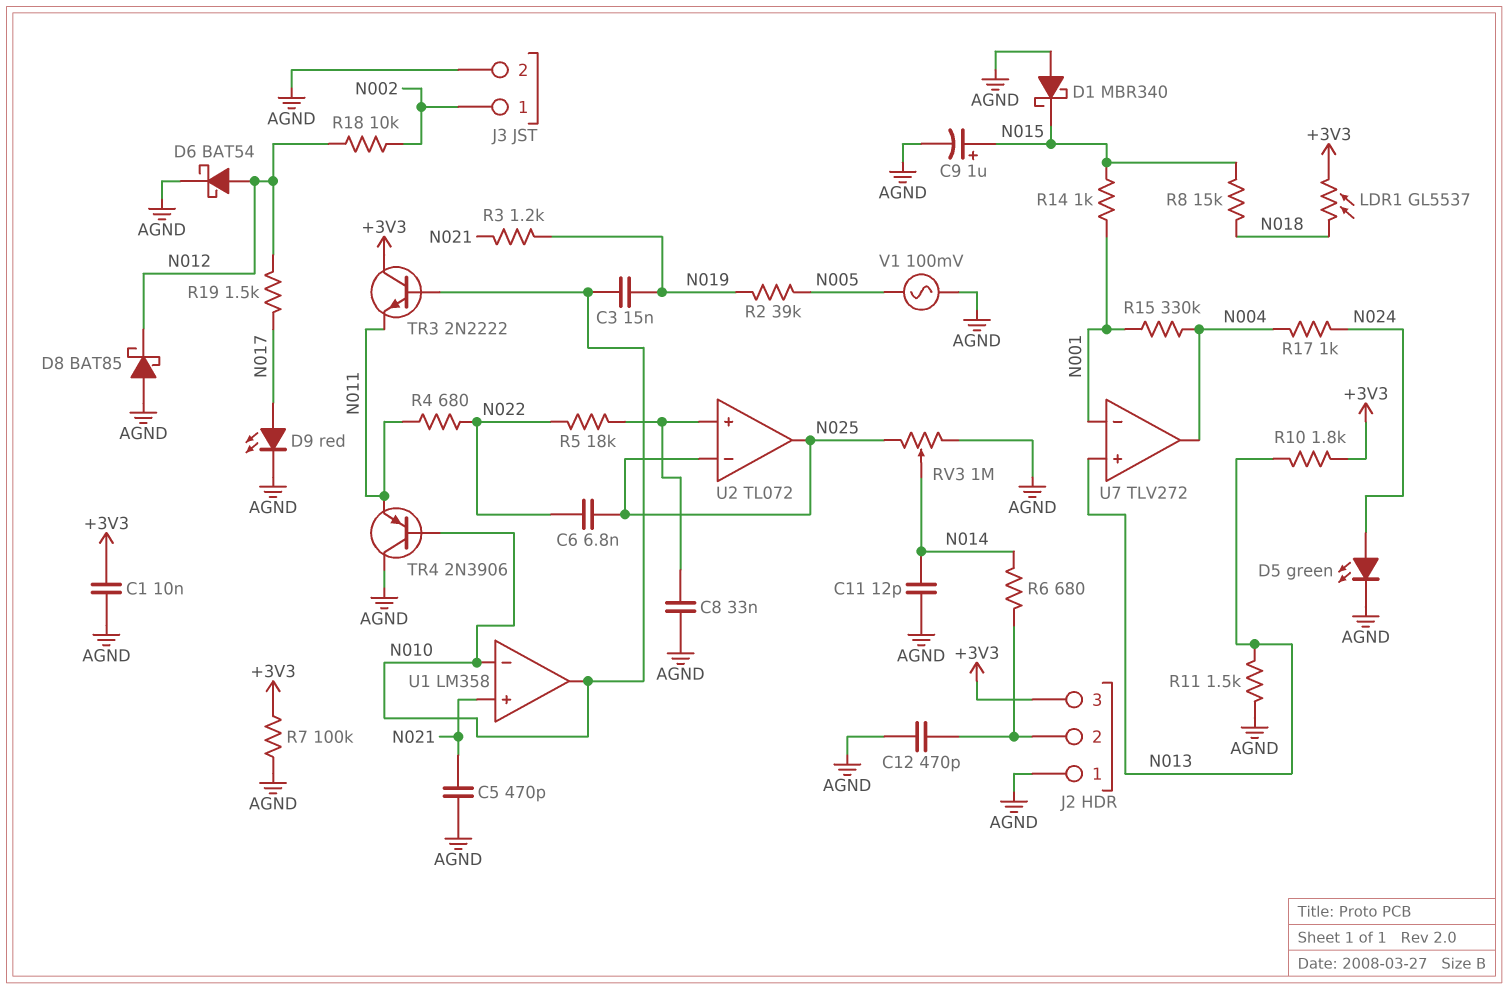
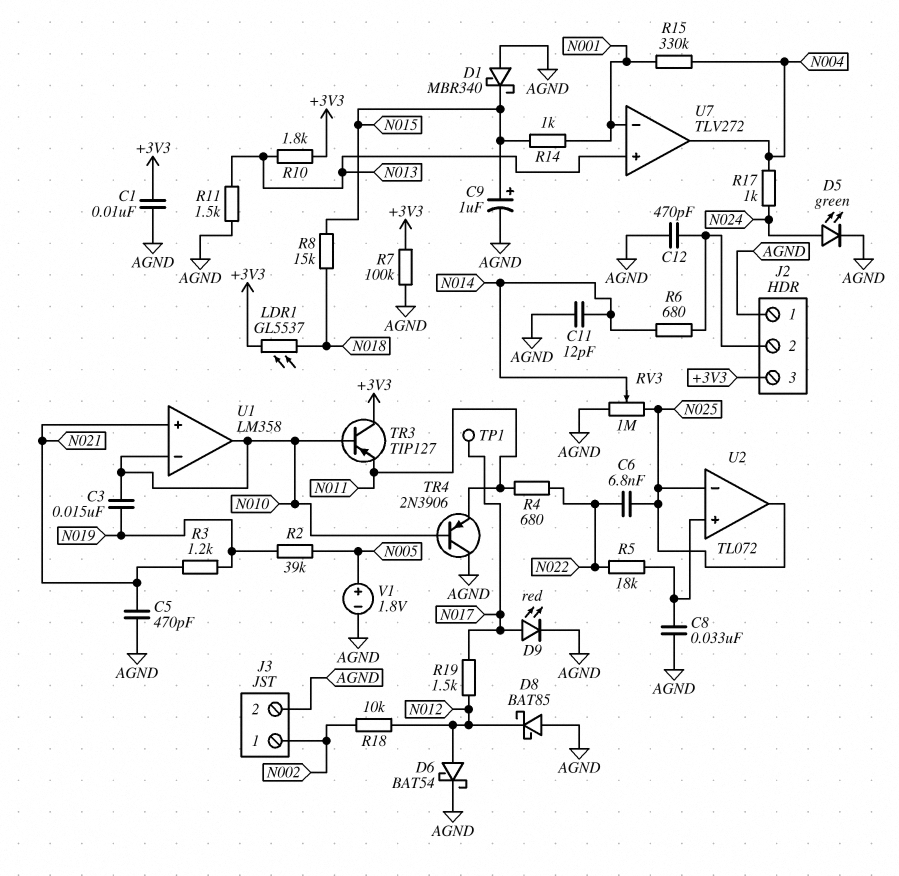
TP1: none -> test point (N017)
TR3: NPN 2N2222 (B N010, C +3V3, E N011) -> PNP TIP127 (B N010, C +3V3, E N011)
V1: AC 100mV (AGND, N005) -> 1.8V (plus N005, minus AGND)

